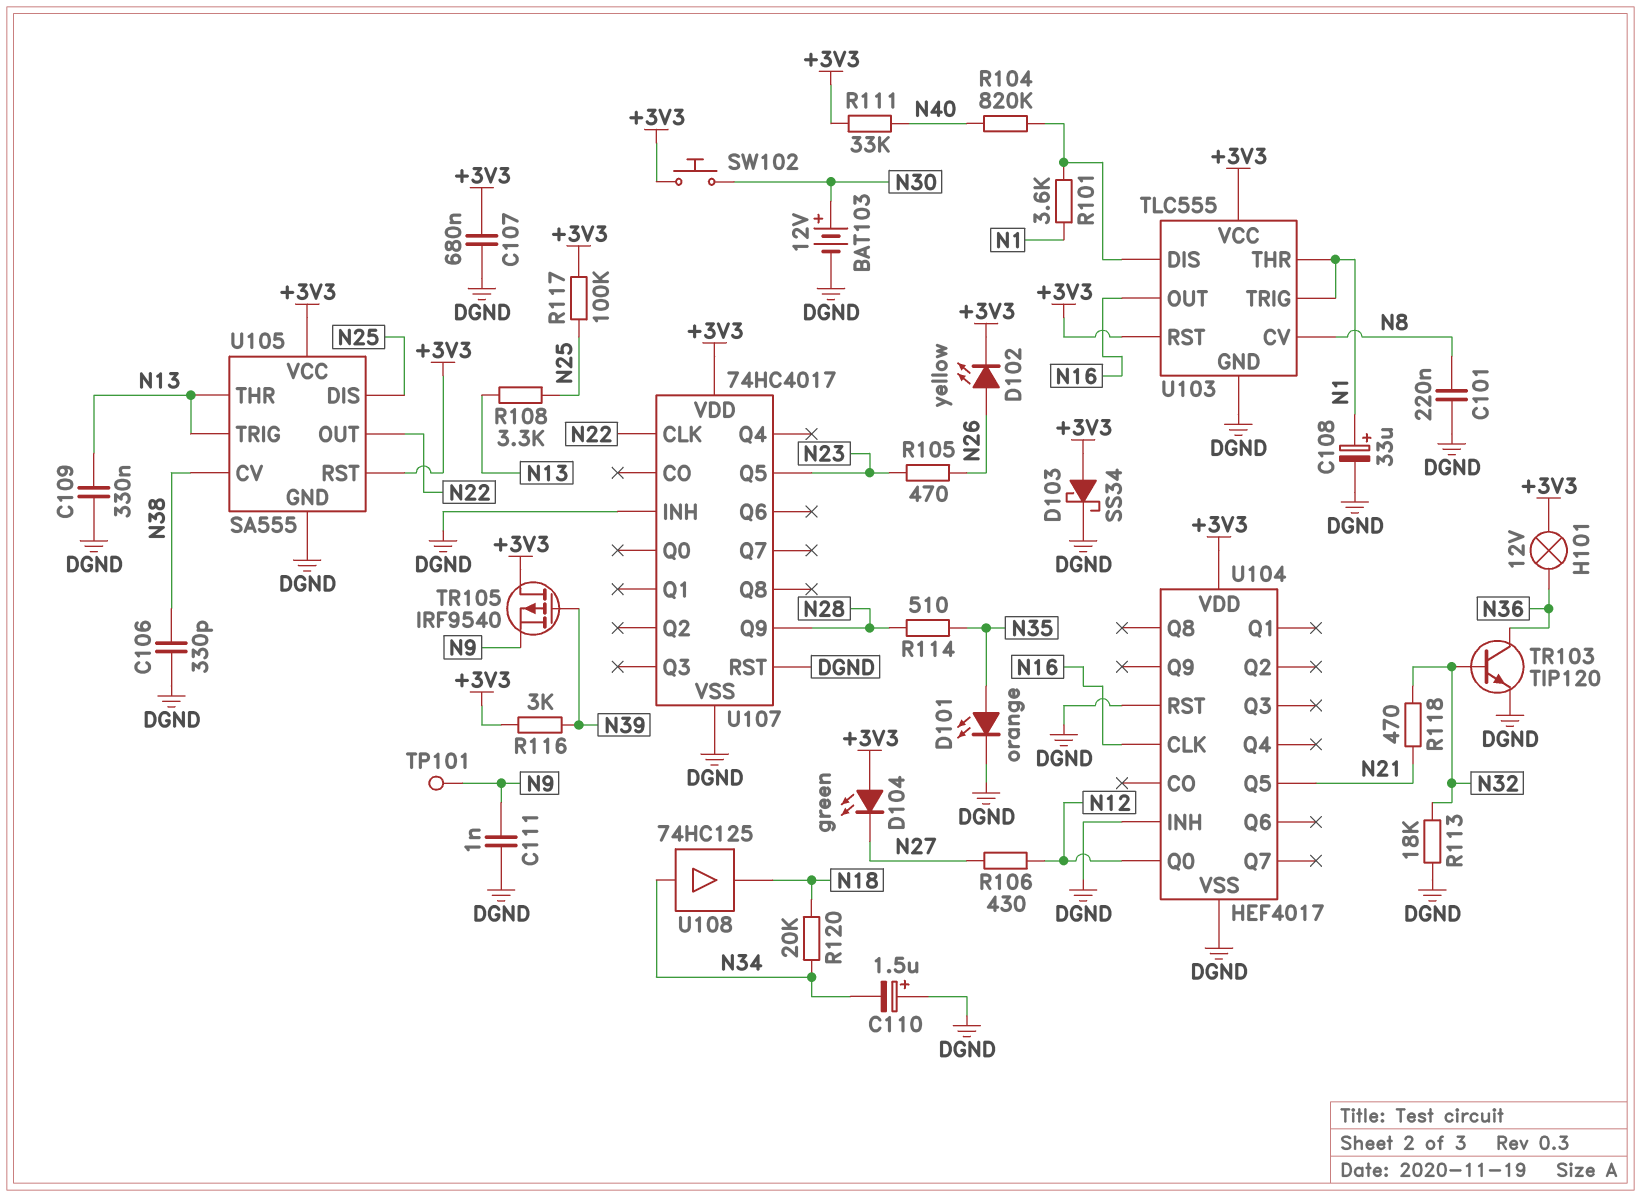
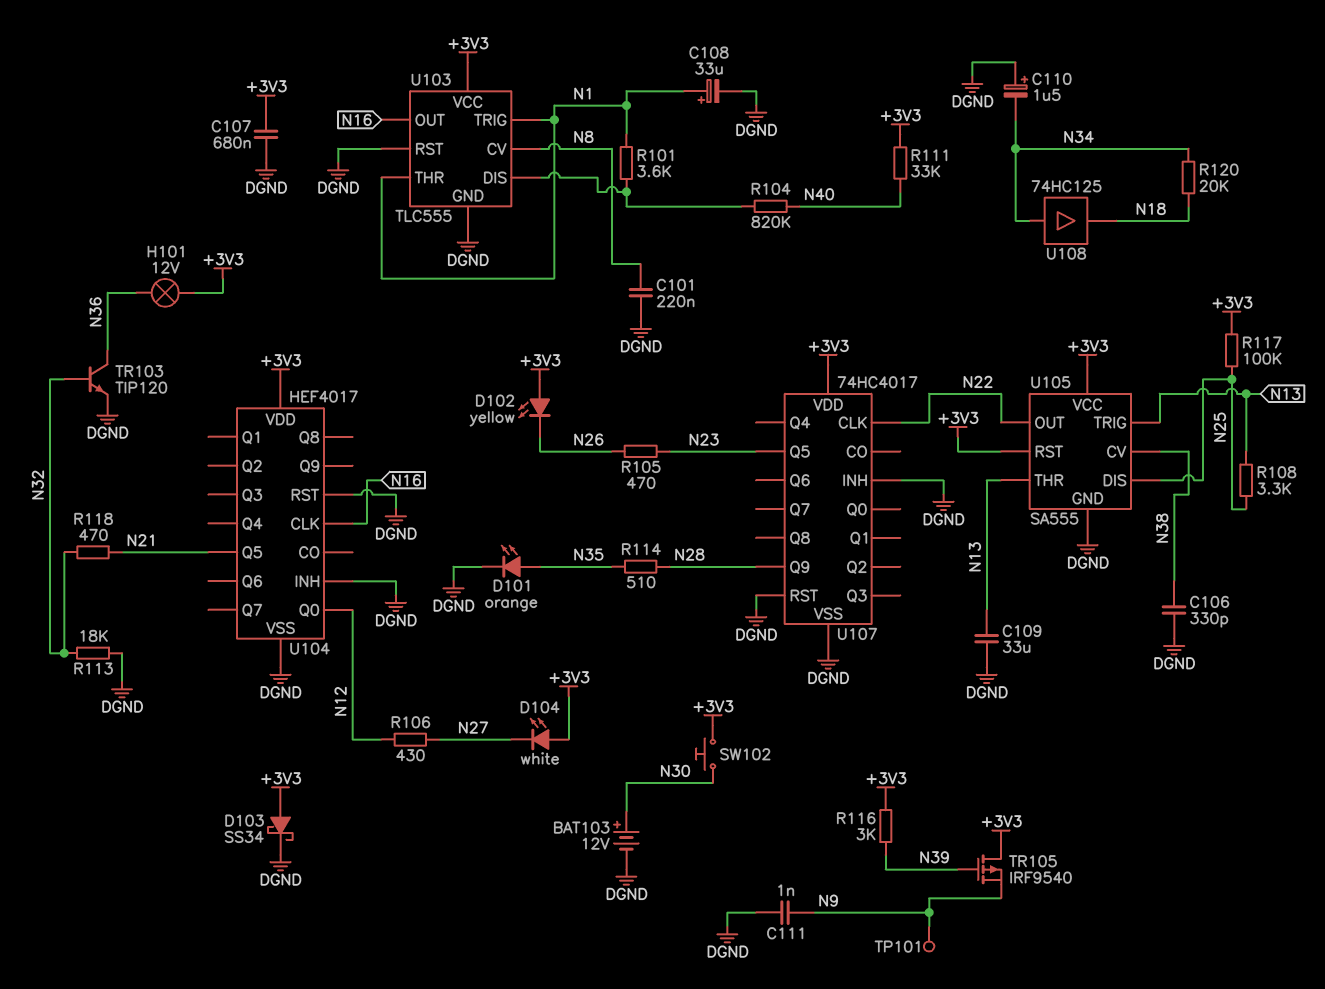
C109: 330nF (DGND, N13) -> 33uF (DGND, N13)
D102: LED yellow (A N26, K +3V3) -> LED yellow (A +3V3, K N26)
D104: LED green (A +3V3, K N27) -> LED white (A +3V3, K N27)
U103 pin RST: +3V3 -> DGND

